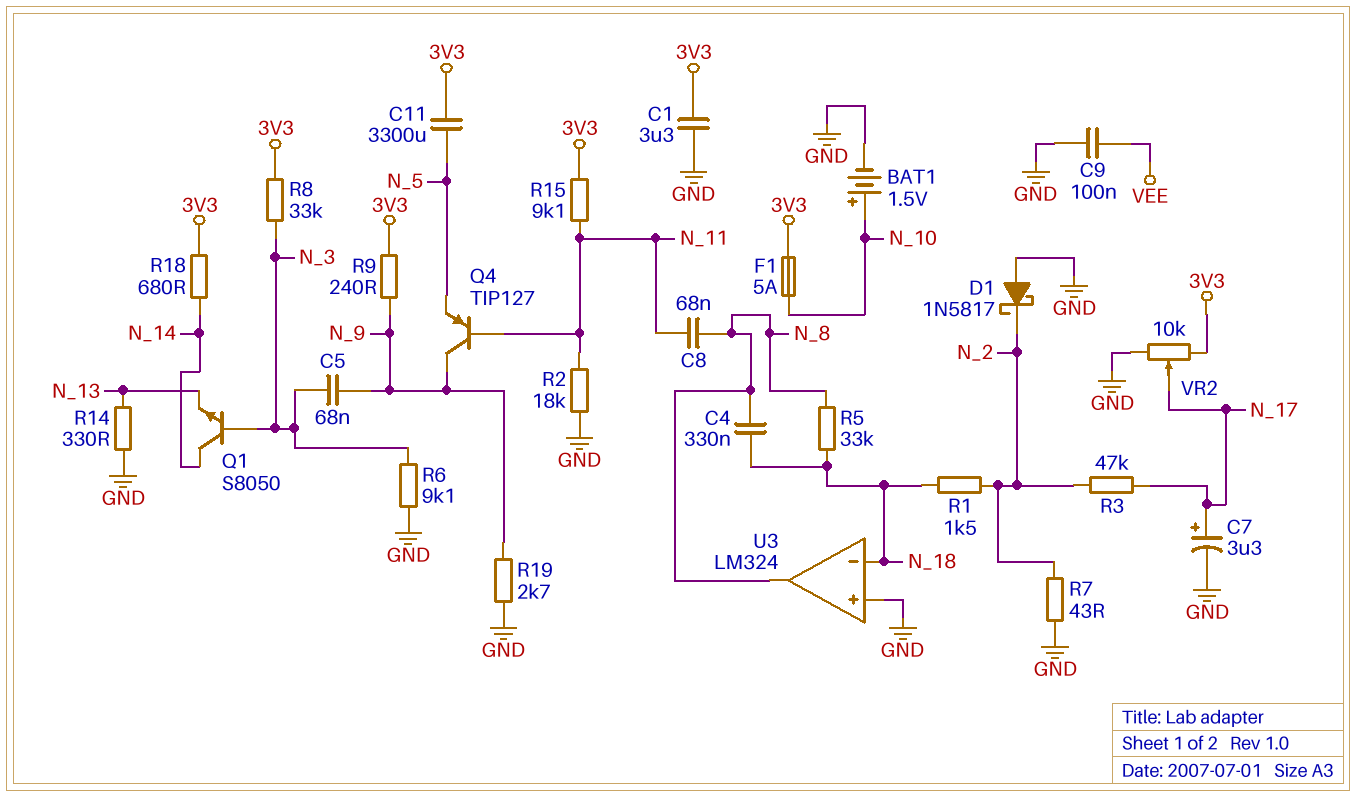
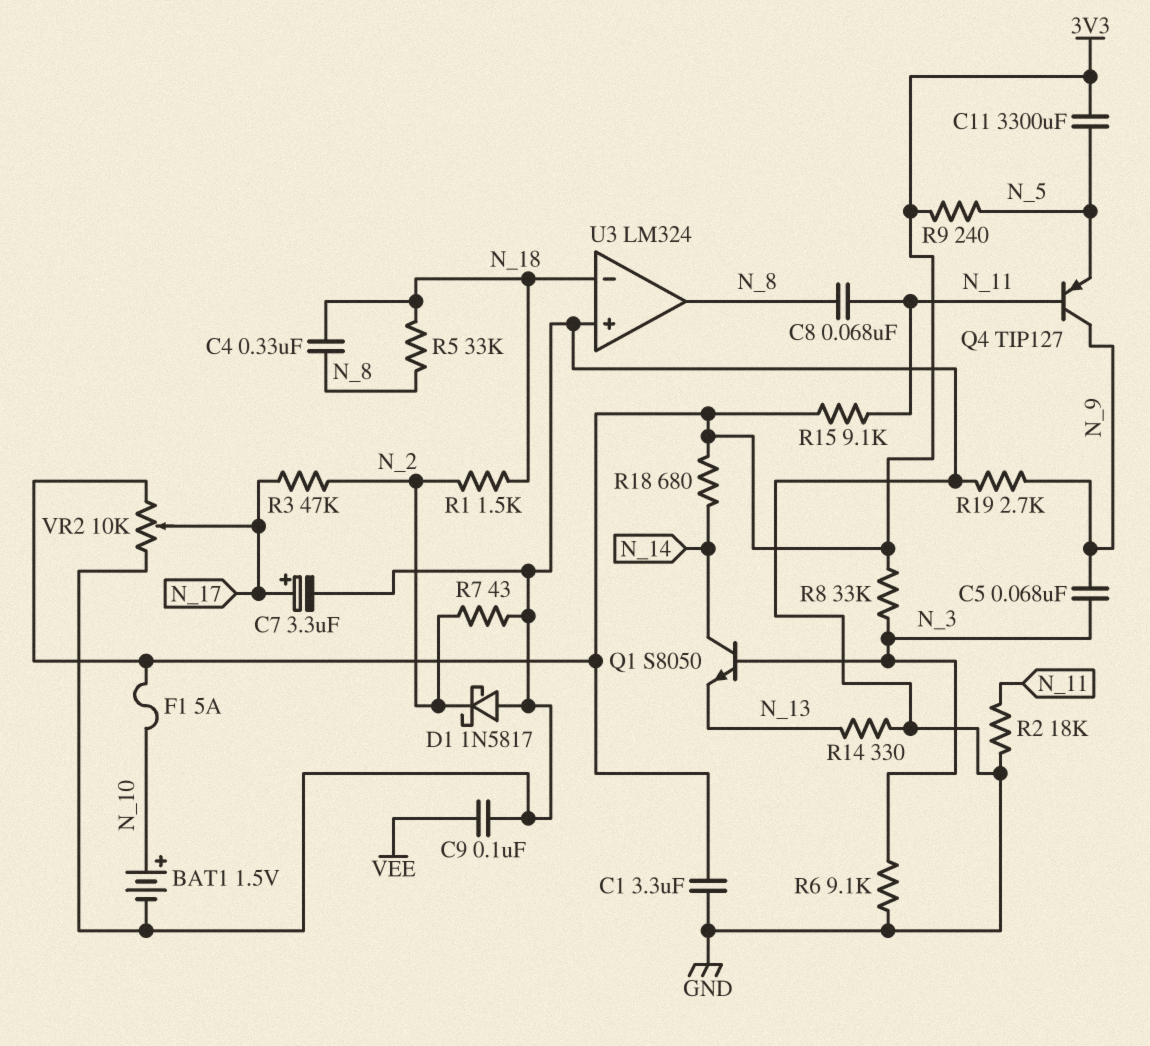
R9: 240 (3V3, N_9) -> 240 (3V3, N_5)

